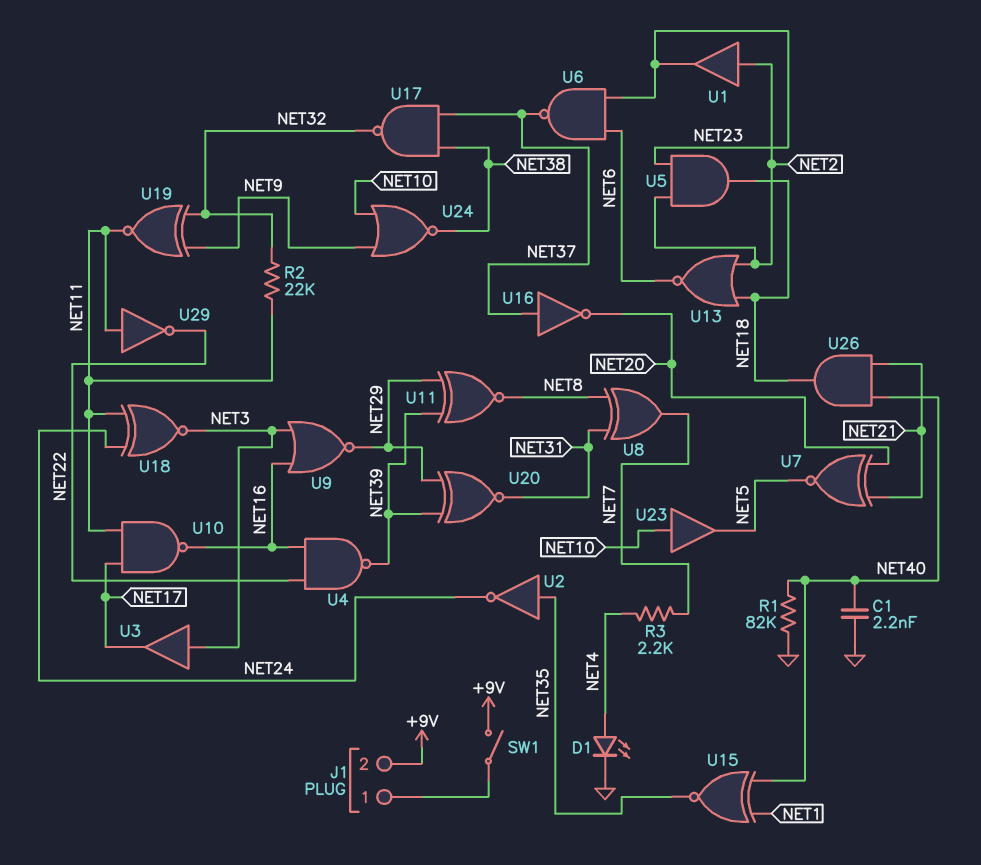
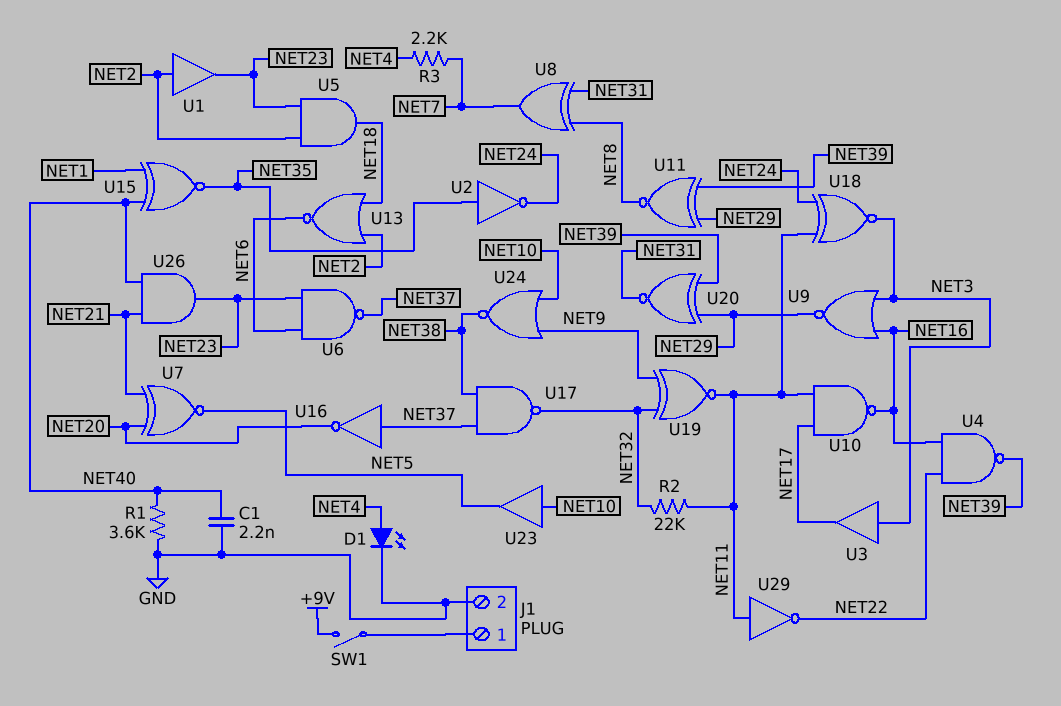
J1 pin 2: +9V -> GND
R1: 82k (GND, NET40) -> 3.6k (GND, NET40)
U26: AND (in NET21, in NET40, out NET18) -> AND (in NET21, in NET40, out NET23)

